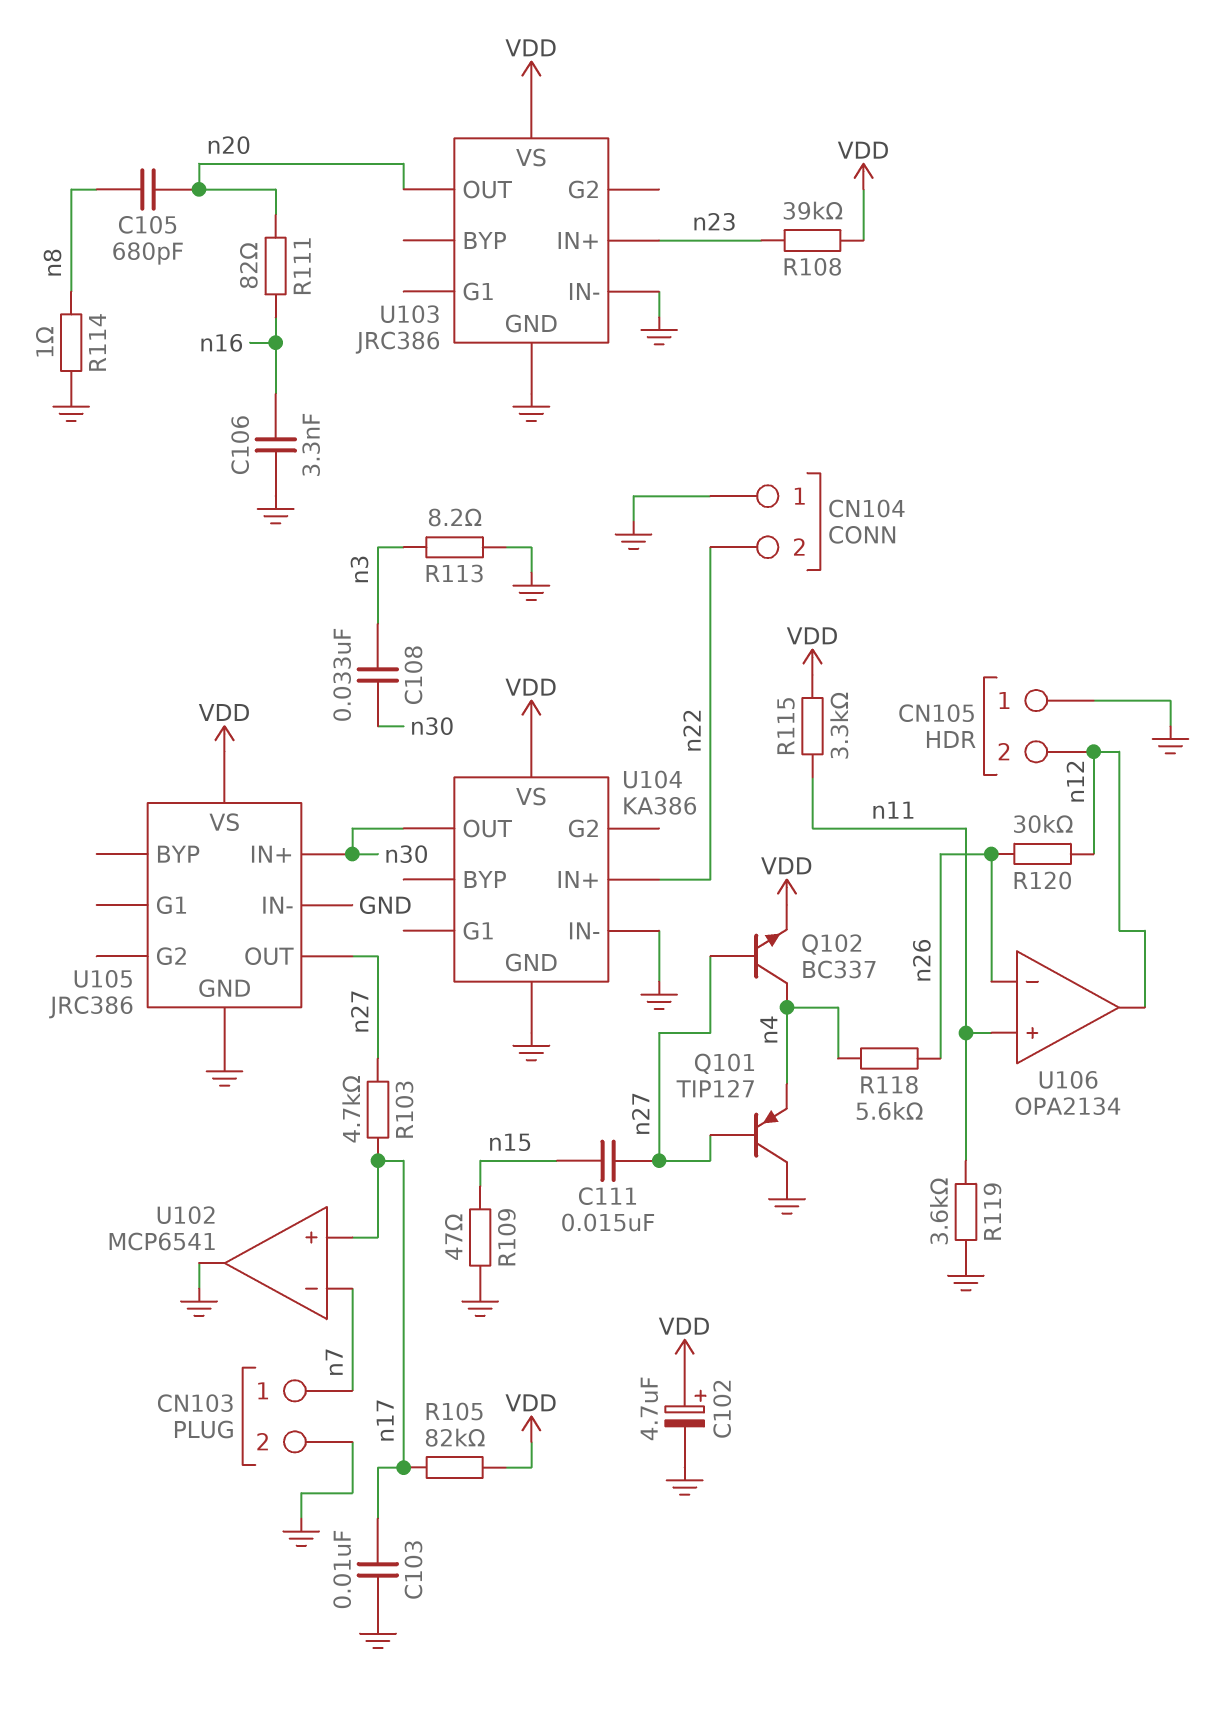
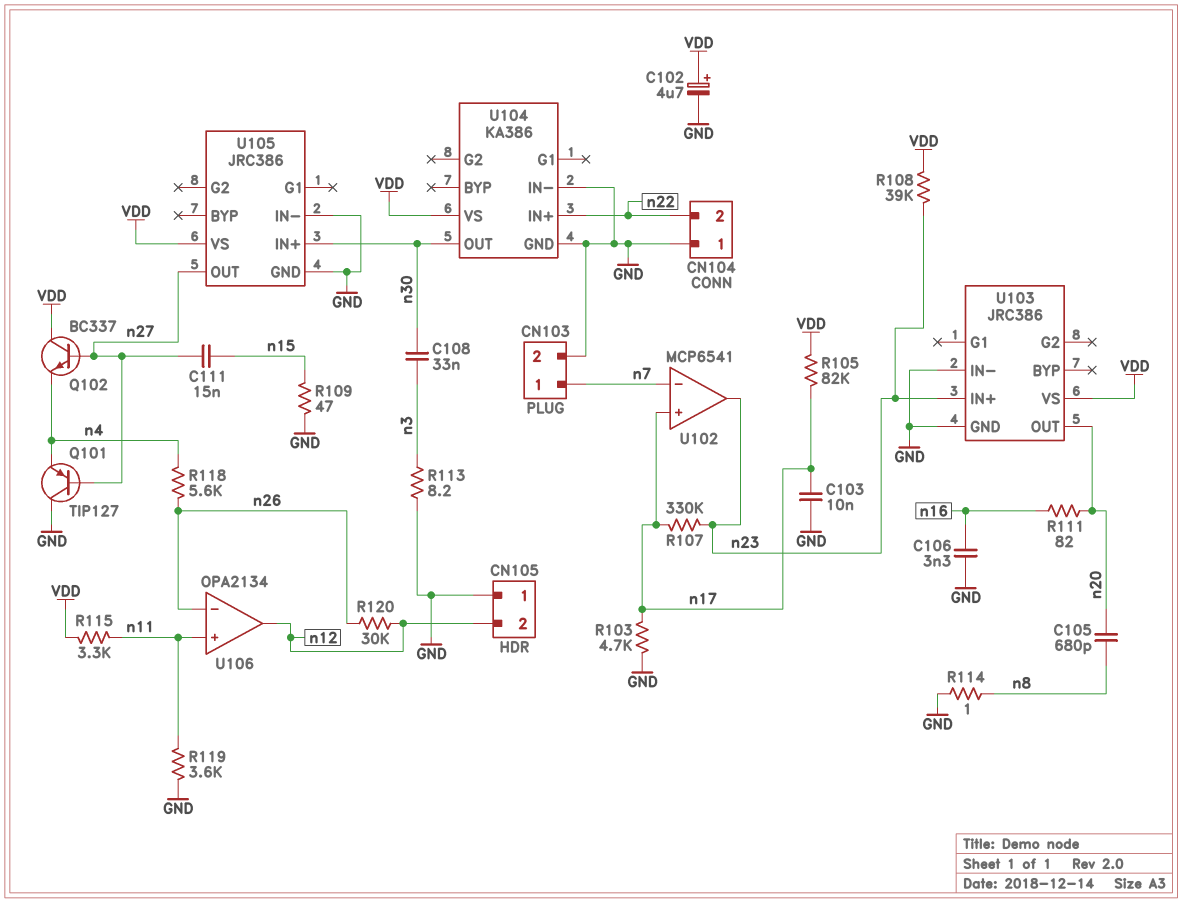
Q102: NPN BC337 (B n27, C n4, E VDD) -> NPN BC337 (B n27, C VDD, E n4)
R103: 4.7k (n17, n27) -> 4.7k (GND, n17)
R107: none -> 330k (n17, n23)
U102 pin out: GND -> n23

